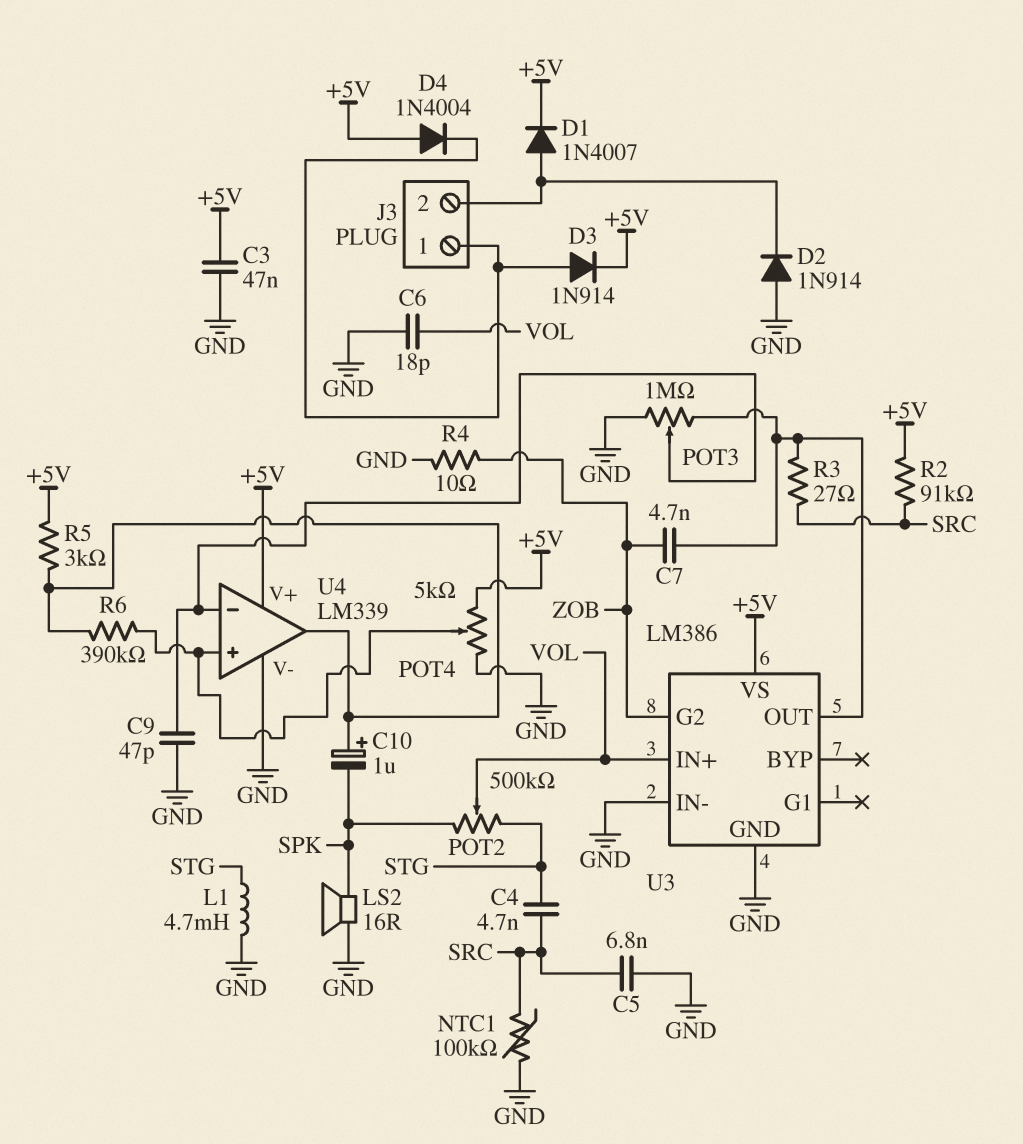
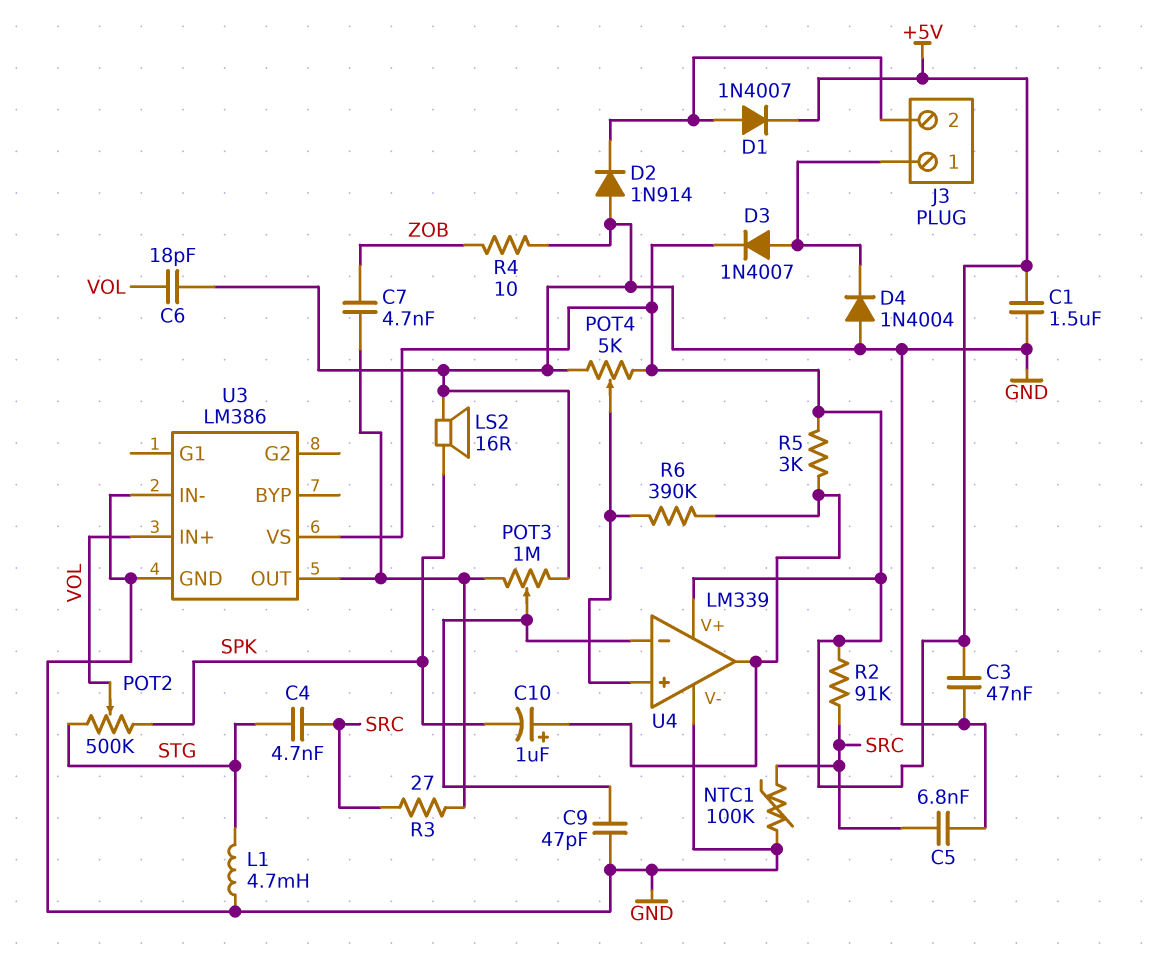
C1: none -> 1.5uF (+5V, GND)
D3: diode 1N914 (A J3/1, K +5V) -> diode 1N4007 (A J3/1, K +5V)
D4: diode 1N4004 (A +5V, K J3/1) -> diode 1N4004 (A GND, K J3/1)
U3 pin G2: ZOB -> none

